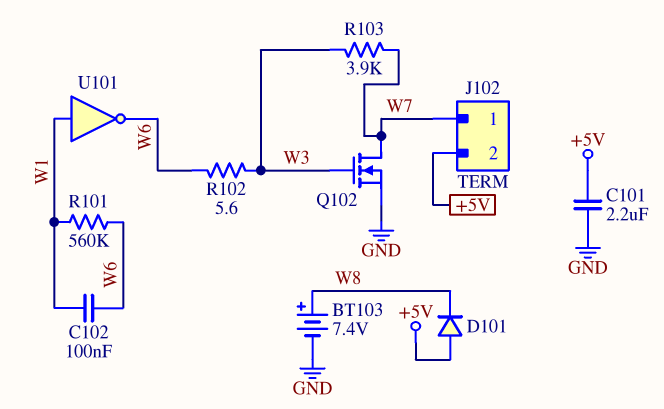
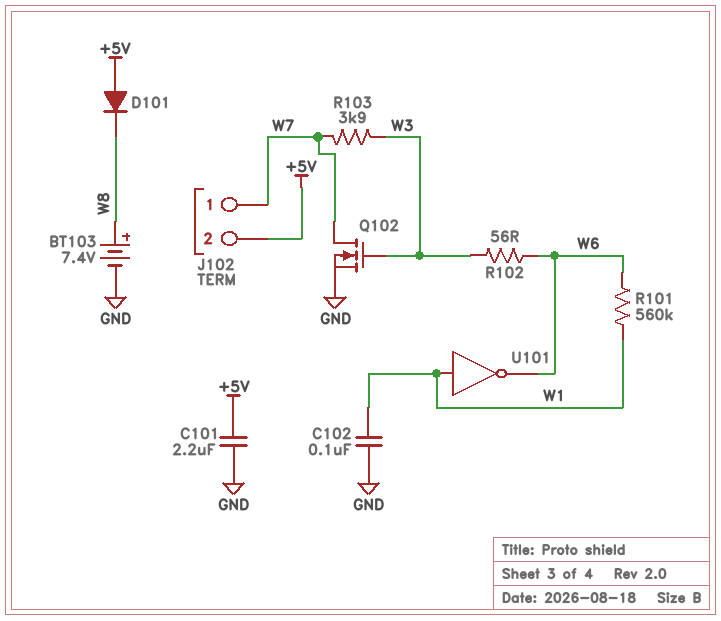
C102: 100nF (W1, W6) -> 100nF (GND, W1)
R102: 5.6 (W3, W6) -> 56 (W3, W6)

